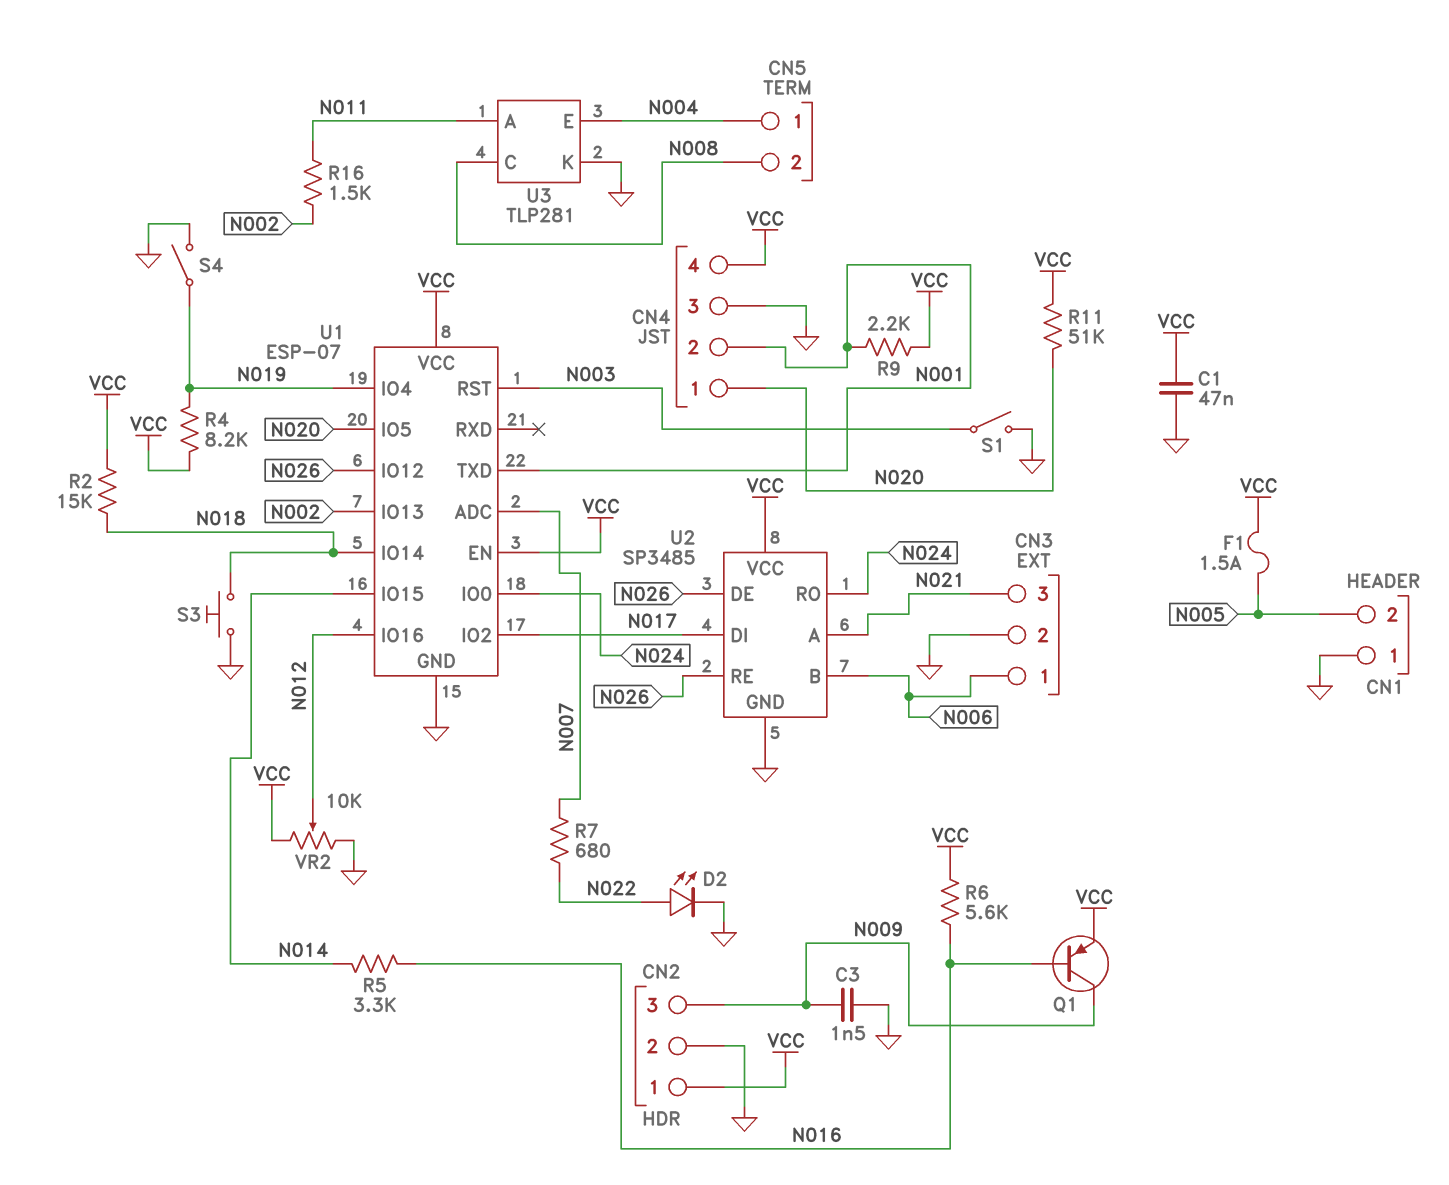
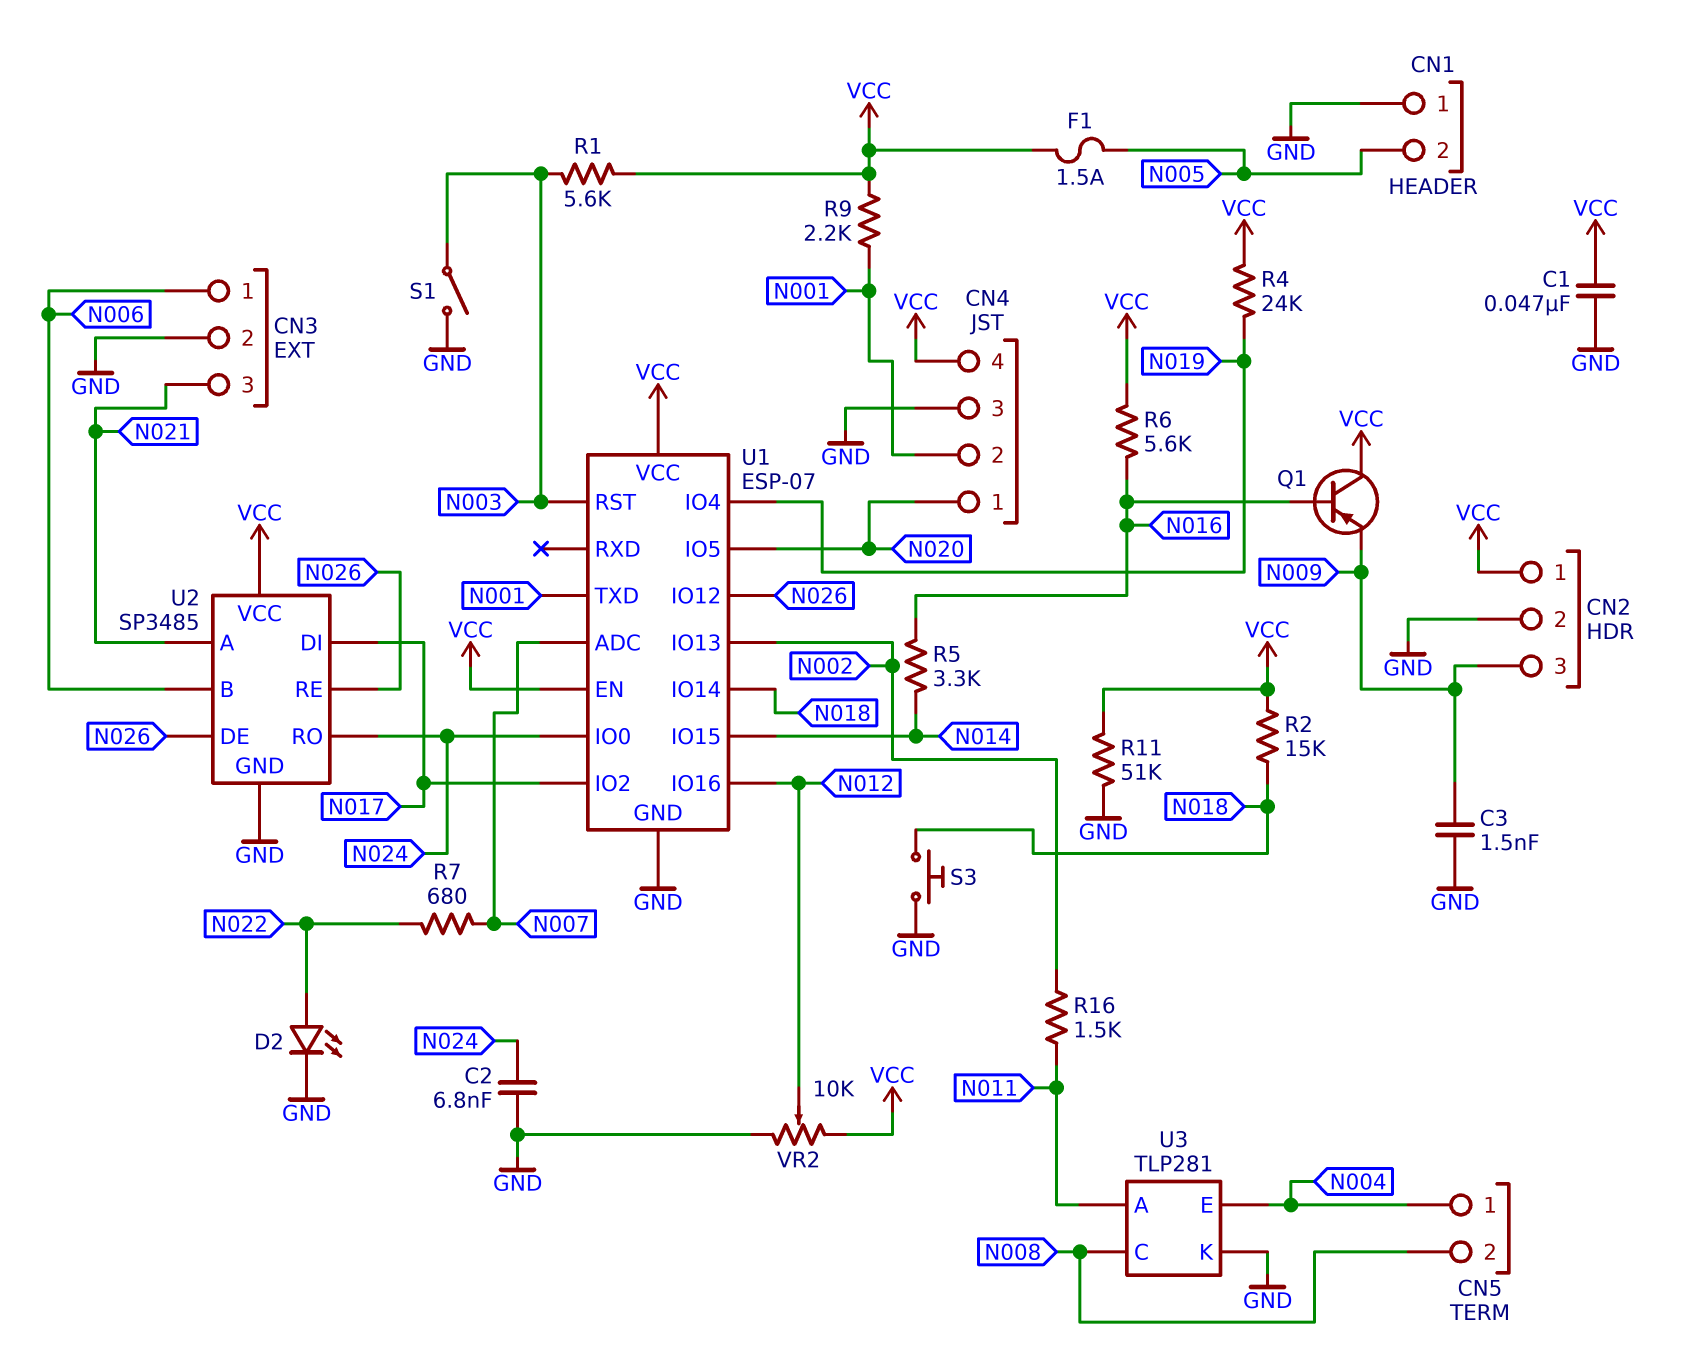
C2: none -> 6.8nF (GND, N024)
Q1: PNP (B N016, C N009, E VCC) -> PNP (B N016, C VCC, E N009)
R1: none -> 5.6k (N003, VCC)
R4: 8.2k (N019, VCC) -> 24k (N019, VCC)
R11: 51k (N020, VCC) -> 51k (GND, VCC)
S4: switch (GND, N019) -> none

